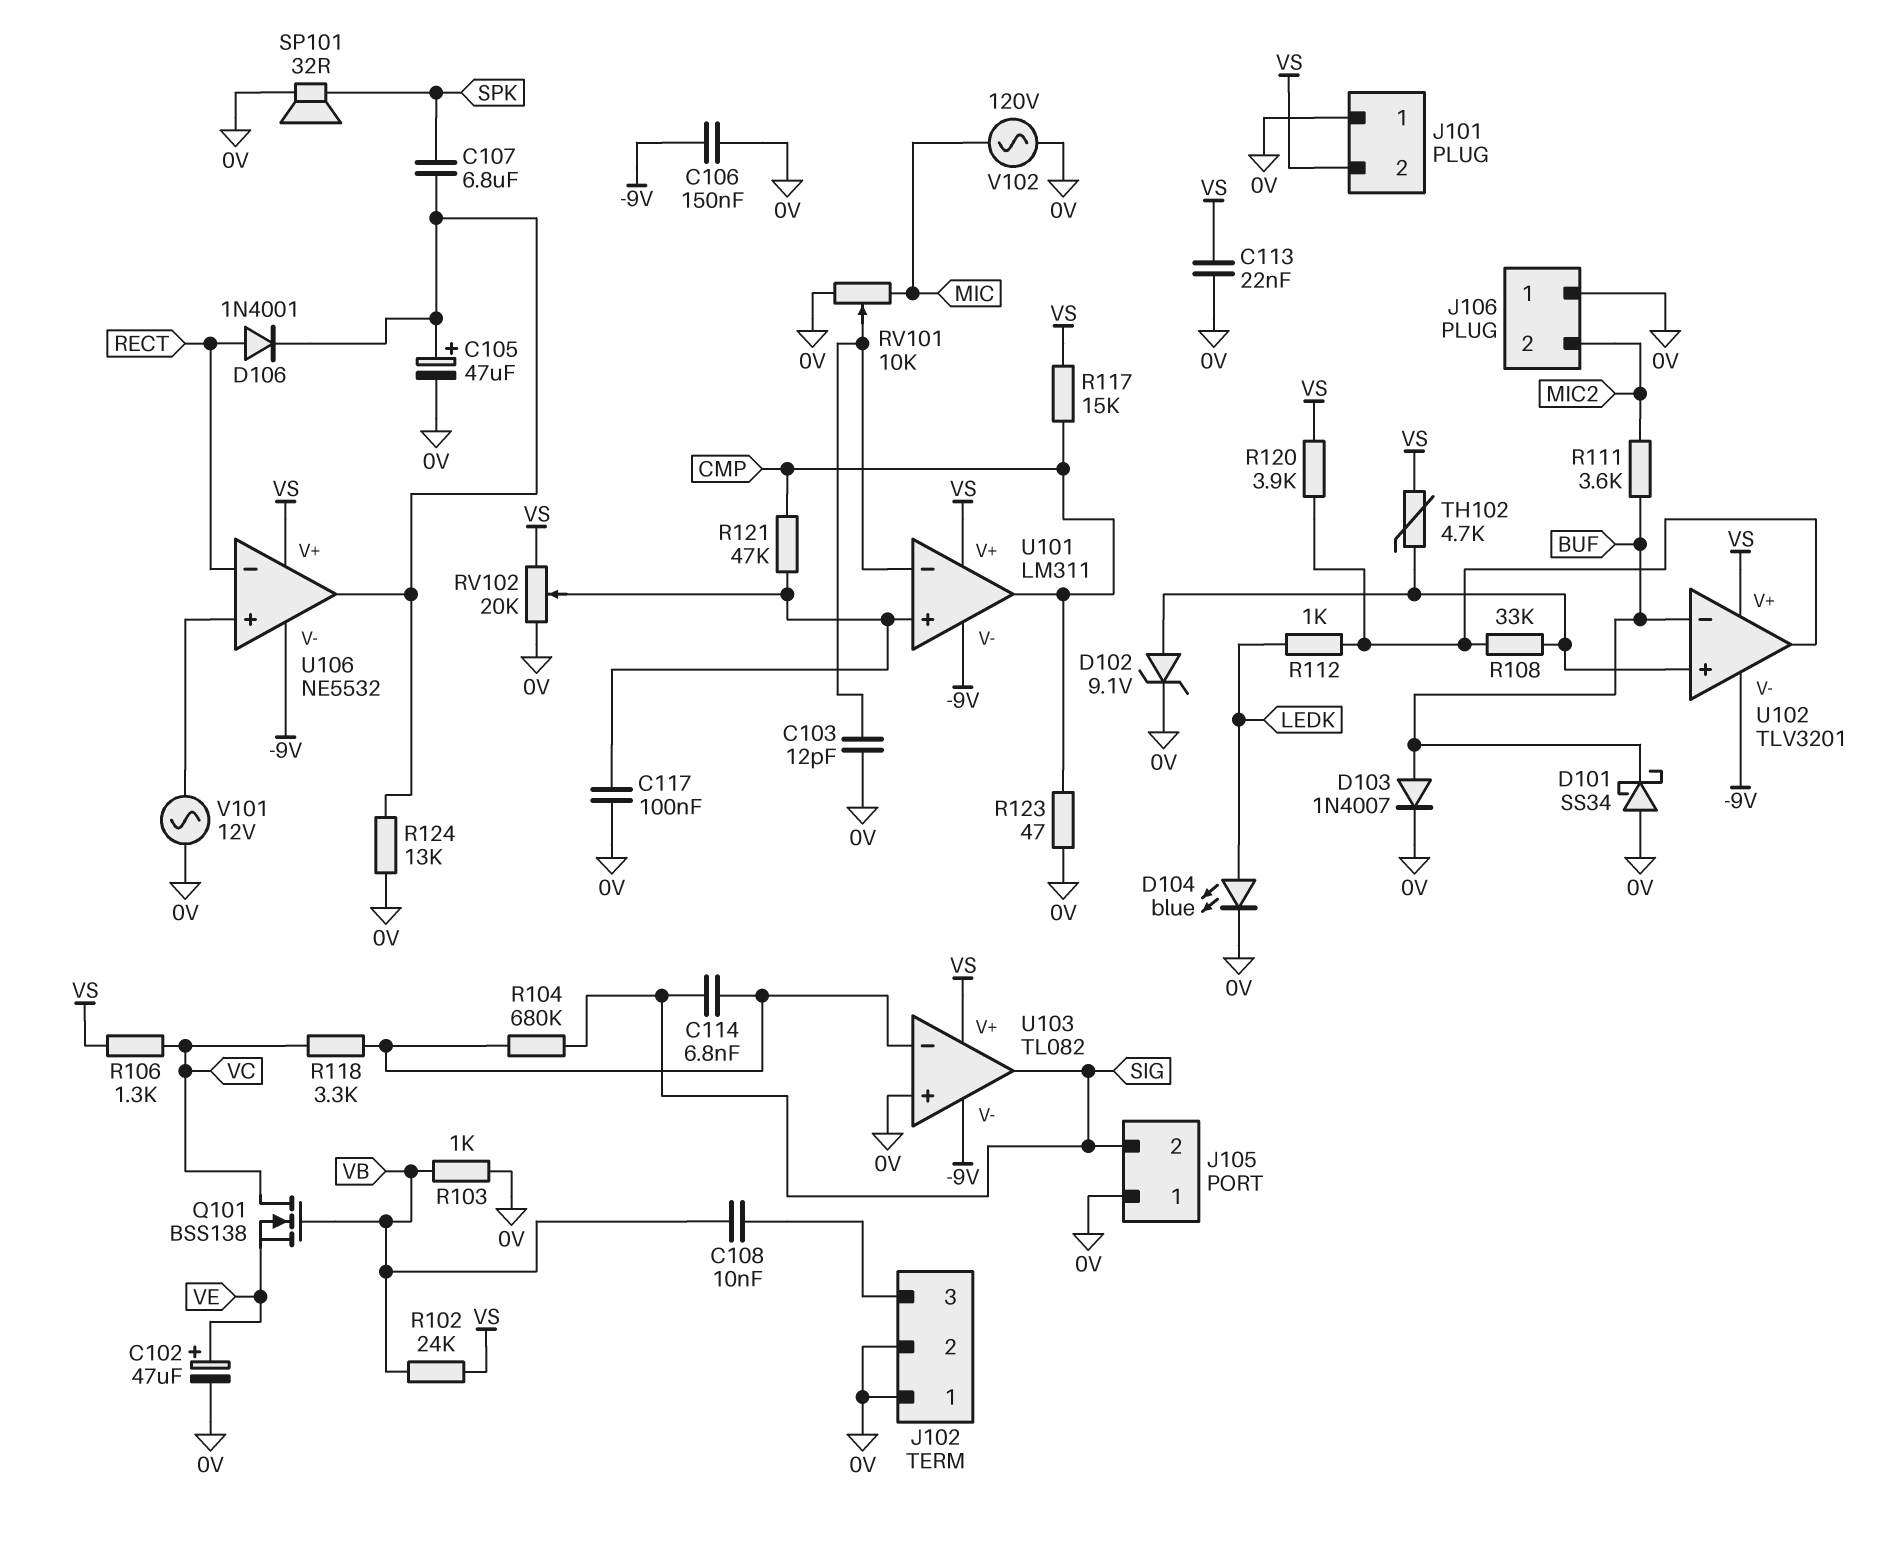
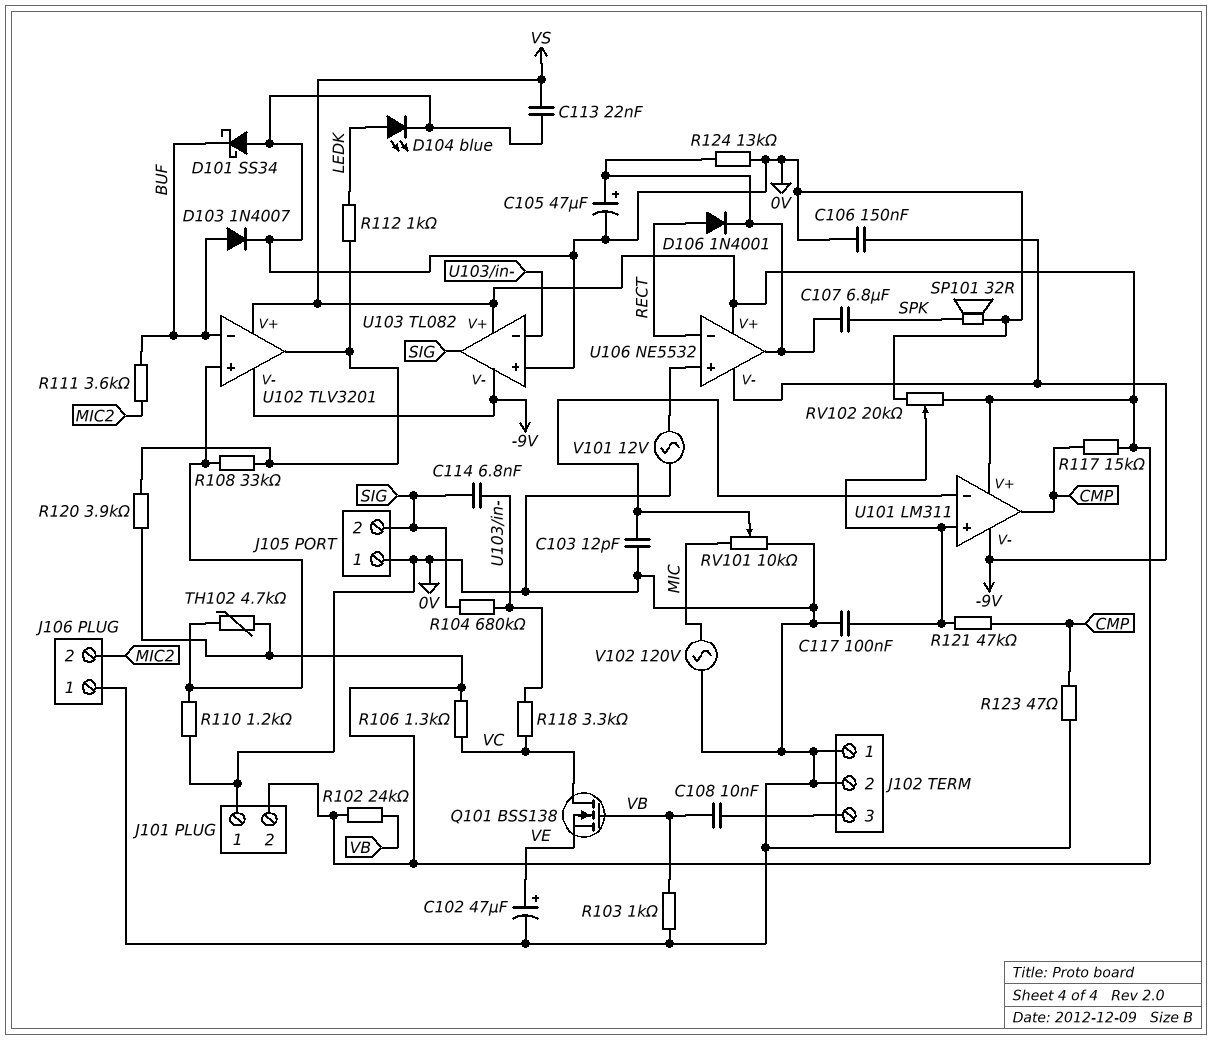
D102: zener 9.1V (A U102/in+, K 0V) -> none
R110: none -> 1.2k (0V, U102/in+)

